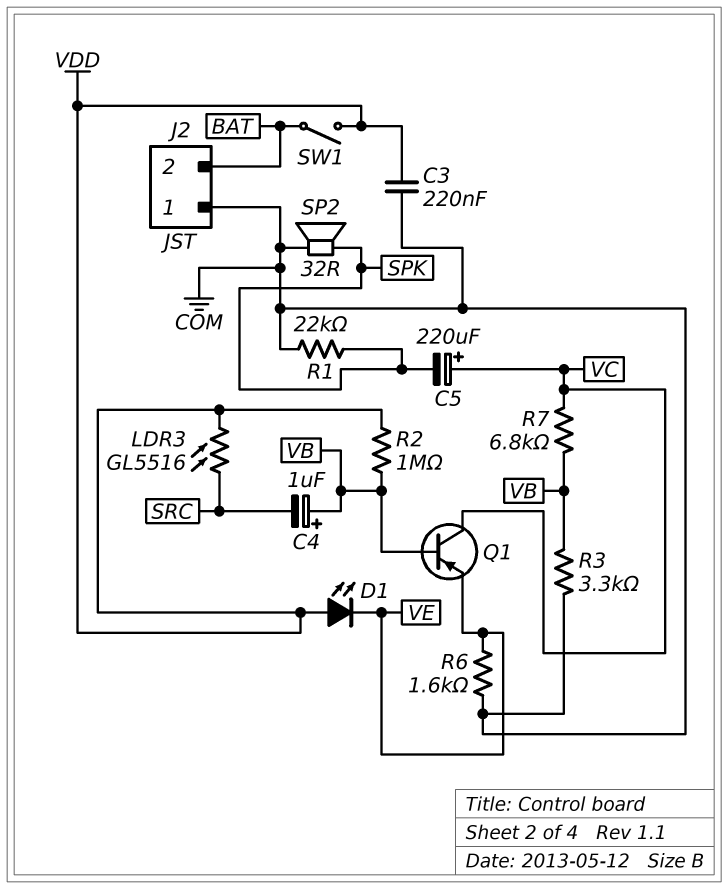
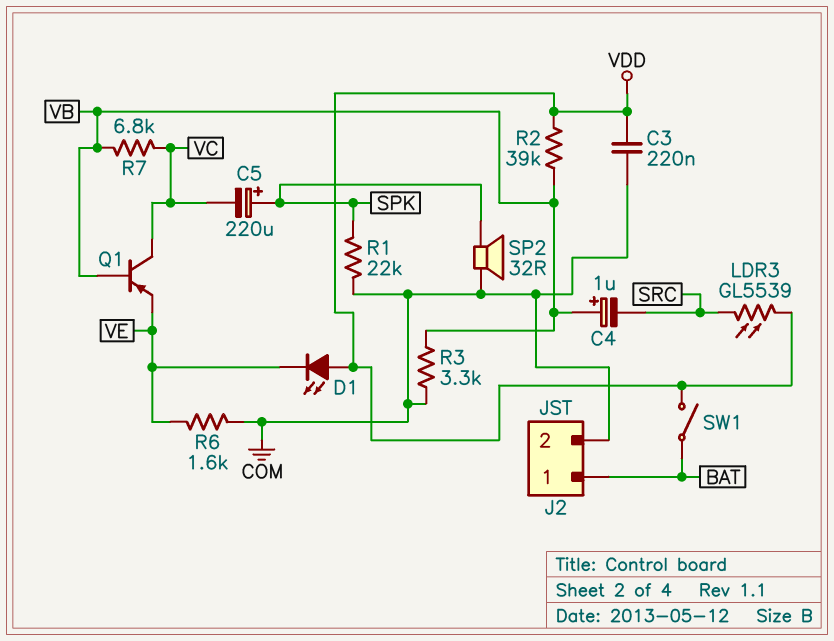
C5: 220uF (plus VC, minus SPK) -> 220uF (plus SPK, minus VC)
J2 pin 1: COM -> BAT
J2 pin 2: BAT -> COM
LDR3: GL5516 (SRC, VDD) -> GL5539 (SRC, VDD)
R2: 1M (VB, VDD) -> 39k (VB, VDD)

